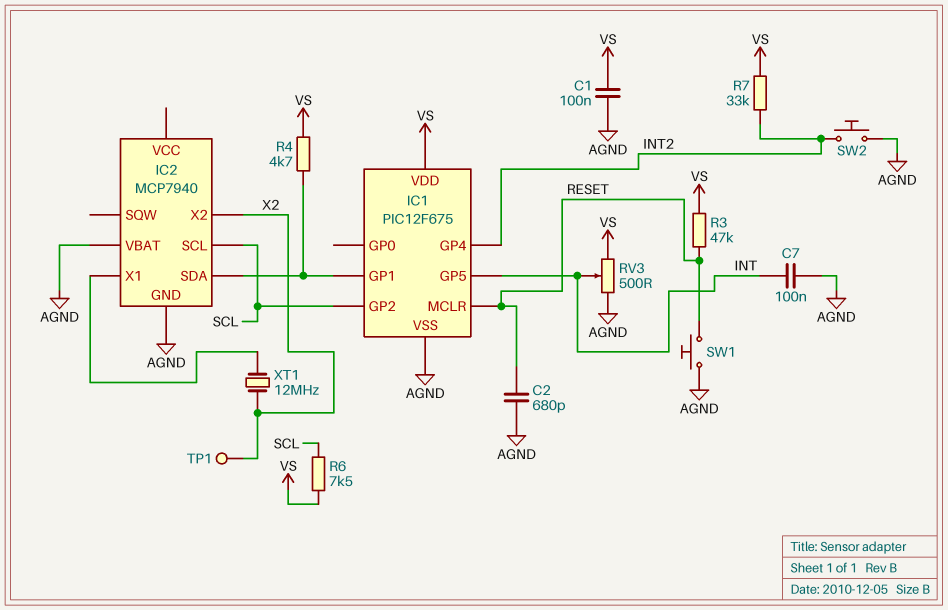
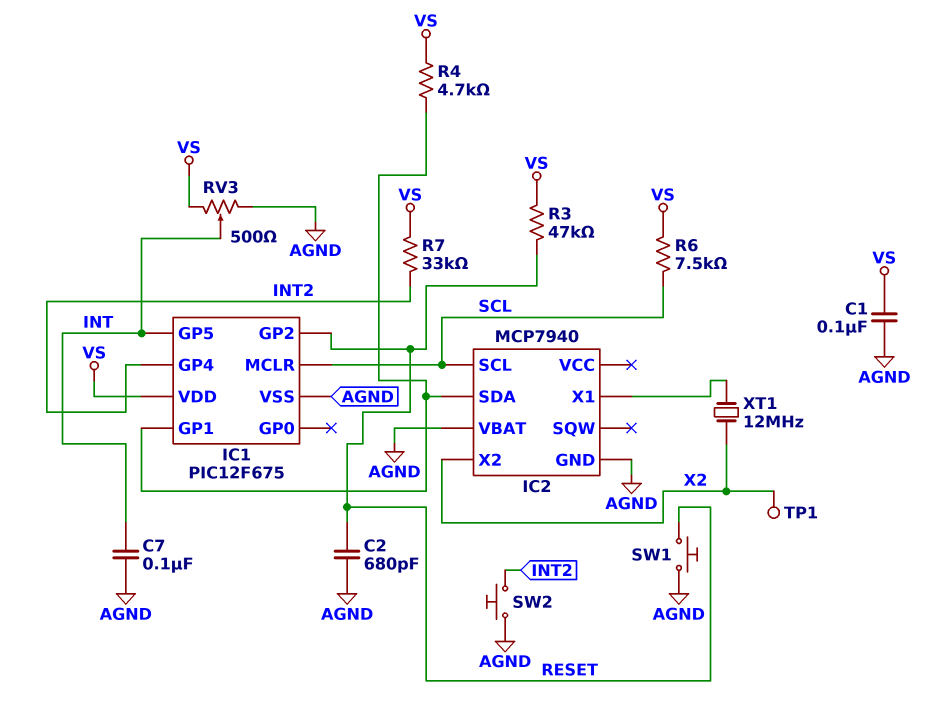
IC1 pin GP2: SCL -> RESET
IC1 pin MCLR: RESET -> SCL

